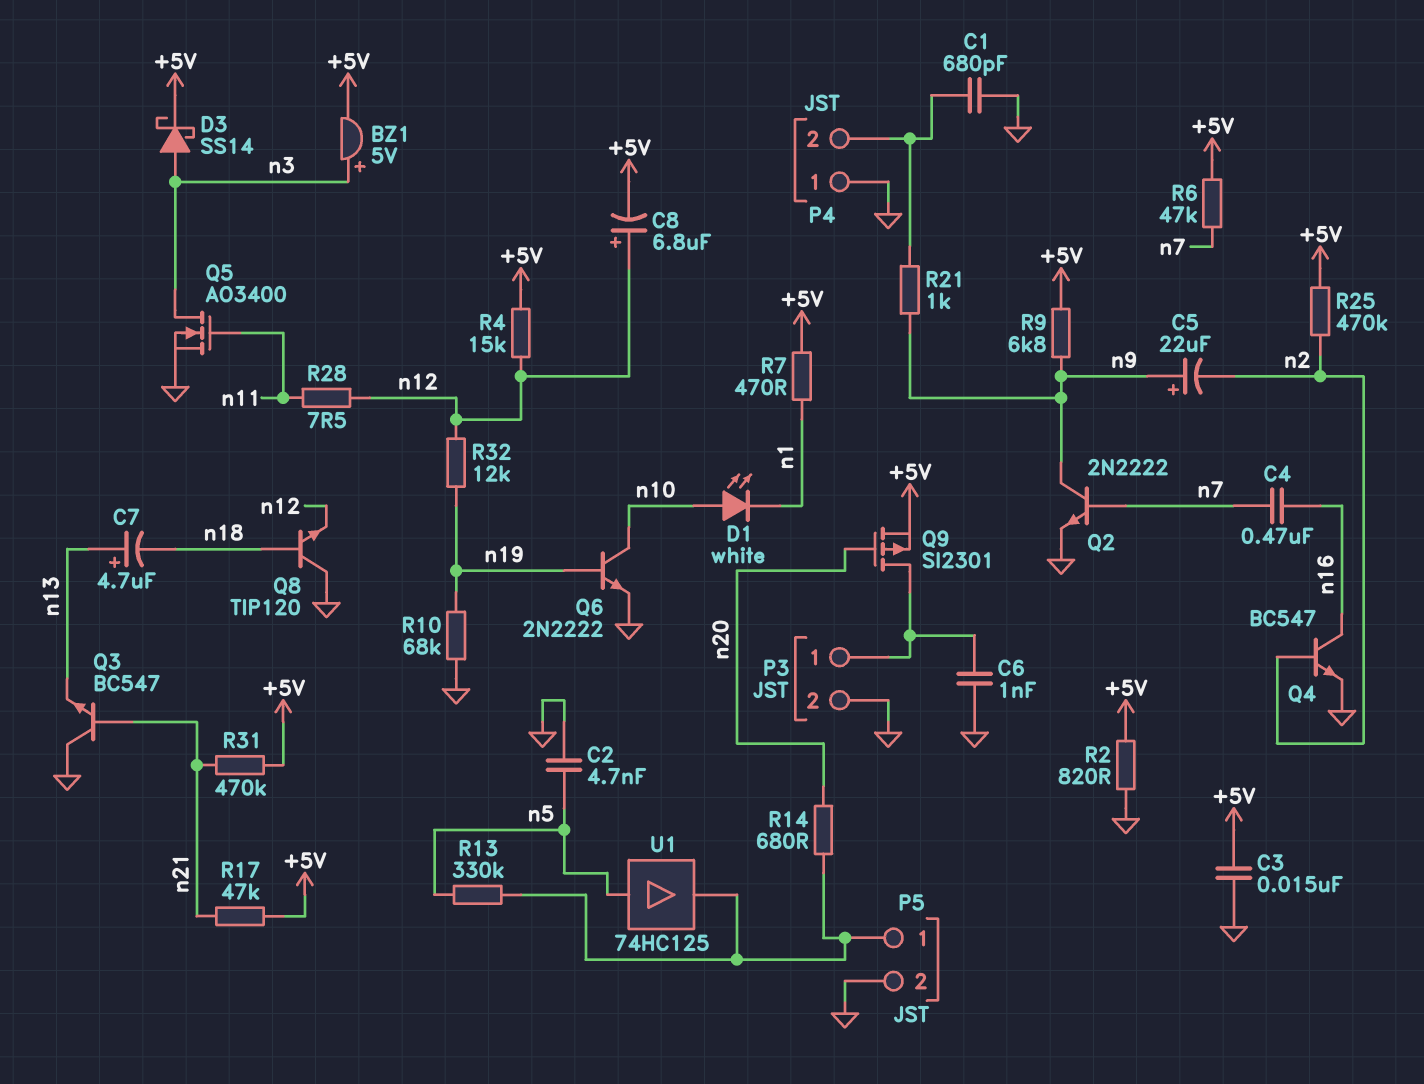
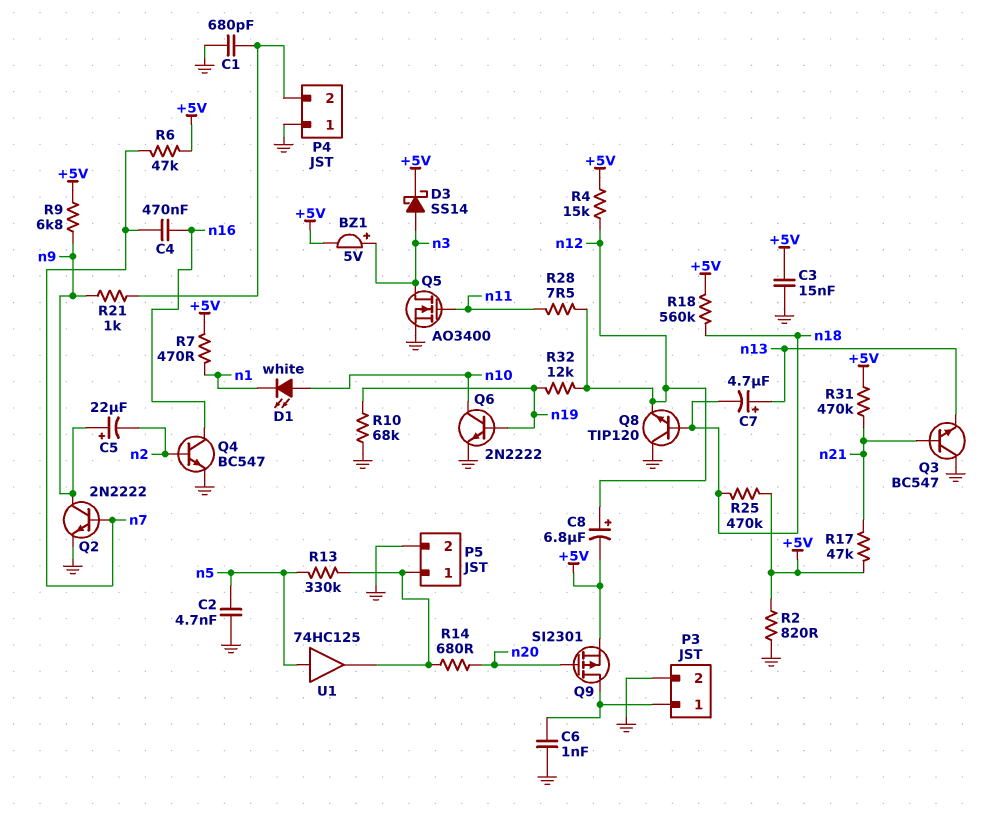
R18: none -> 560k (+5V, n18)
R25: 470k (+5V, n2) -> 470k (+5V, n18)

